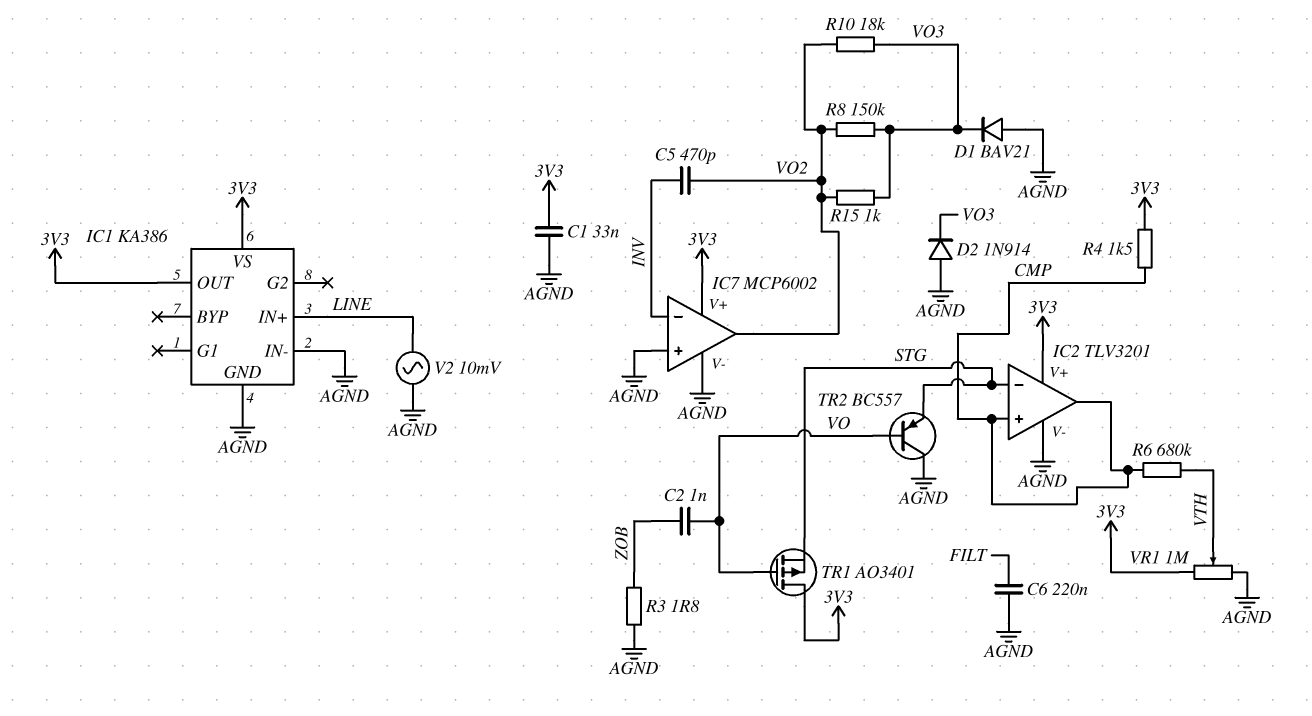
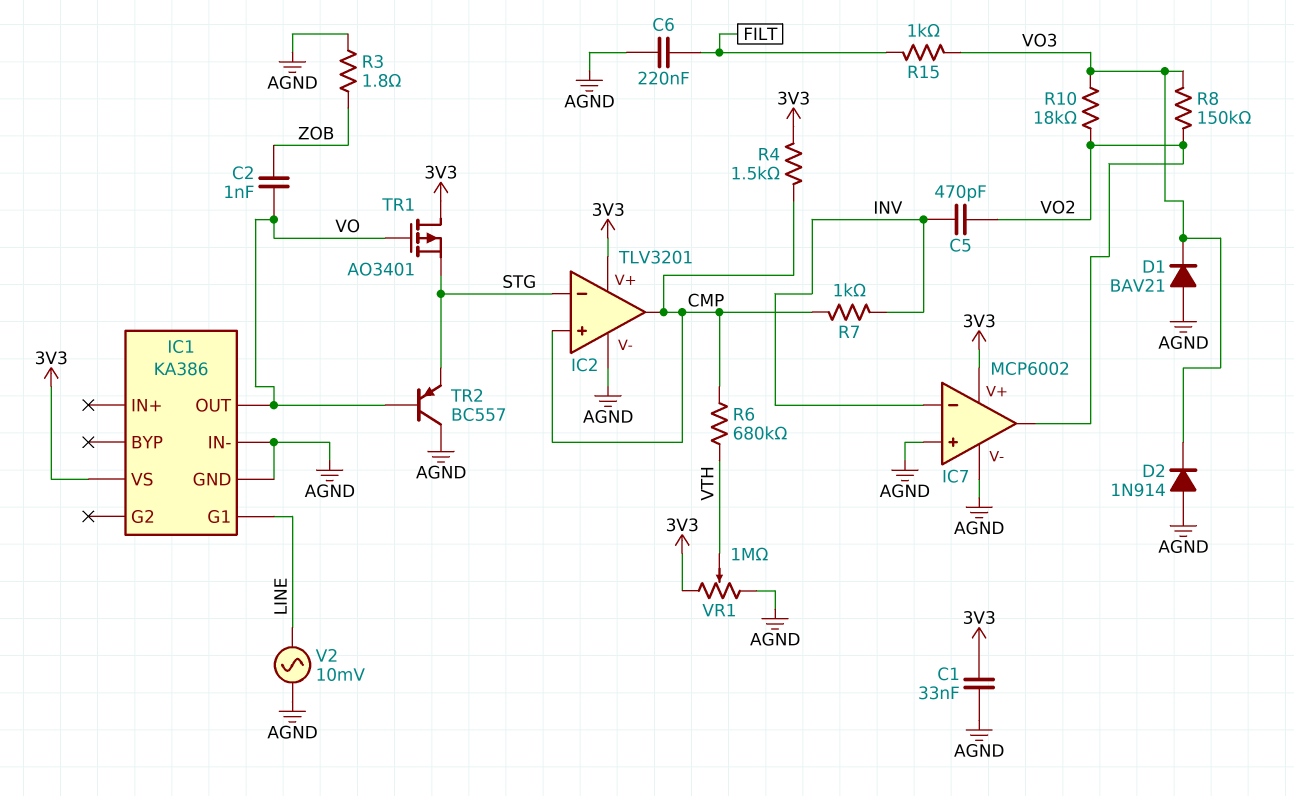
IC1 pin G1: none -> LINE
IC1 pin IN+: LINE -> none
IC1 pin OUT: 3V3 -> VO
R7: none -> 1k (CMP, INV)
R15: 1k (VO2, VO3) -> 1k (FILT, VO3)

